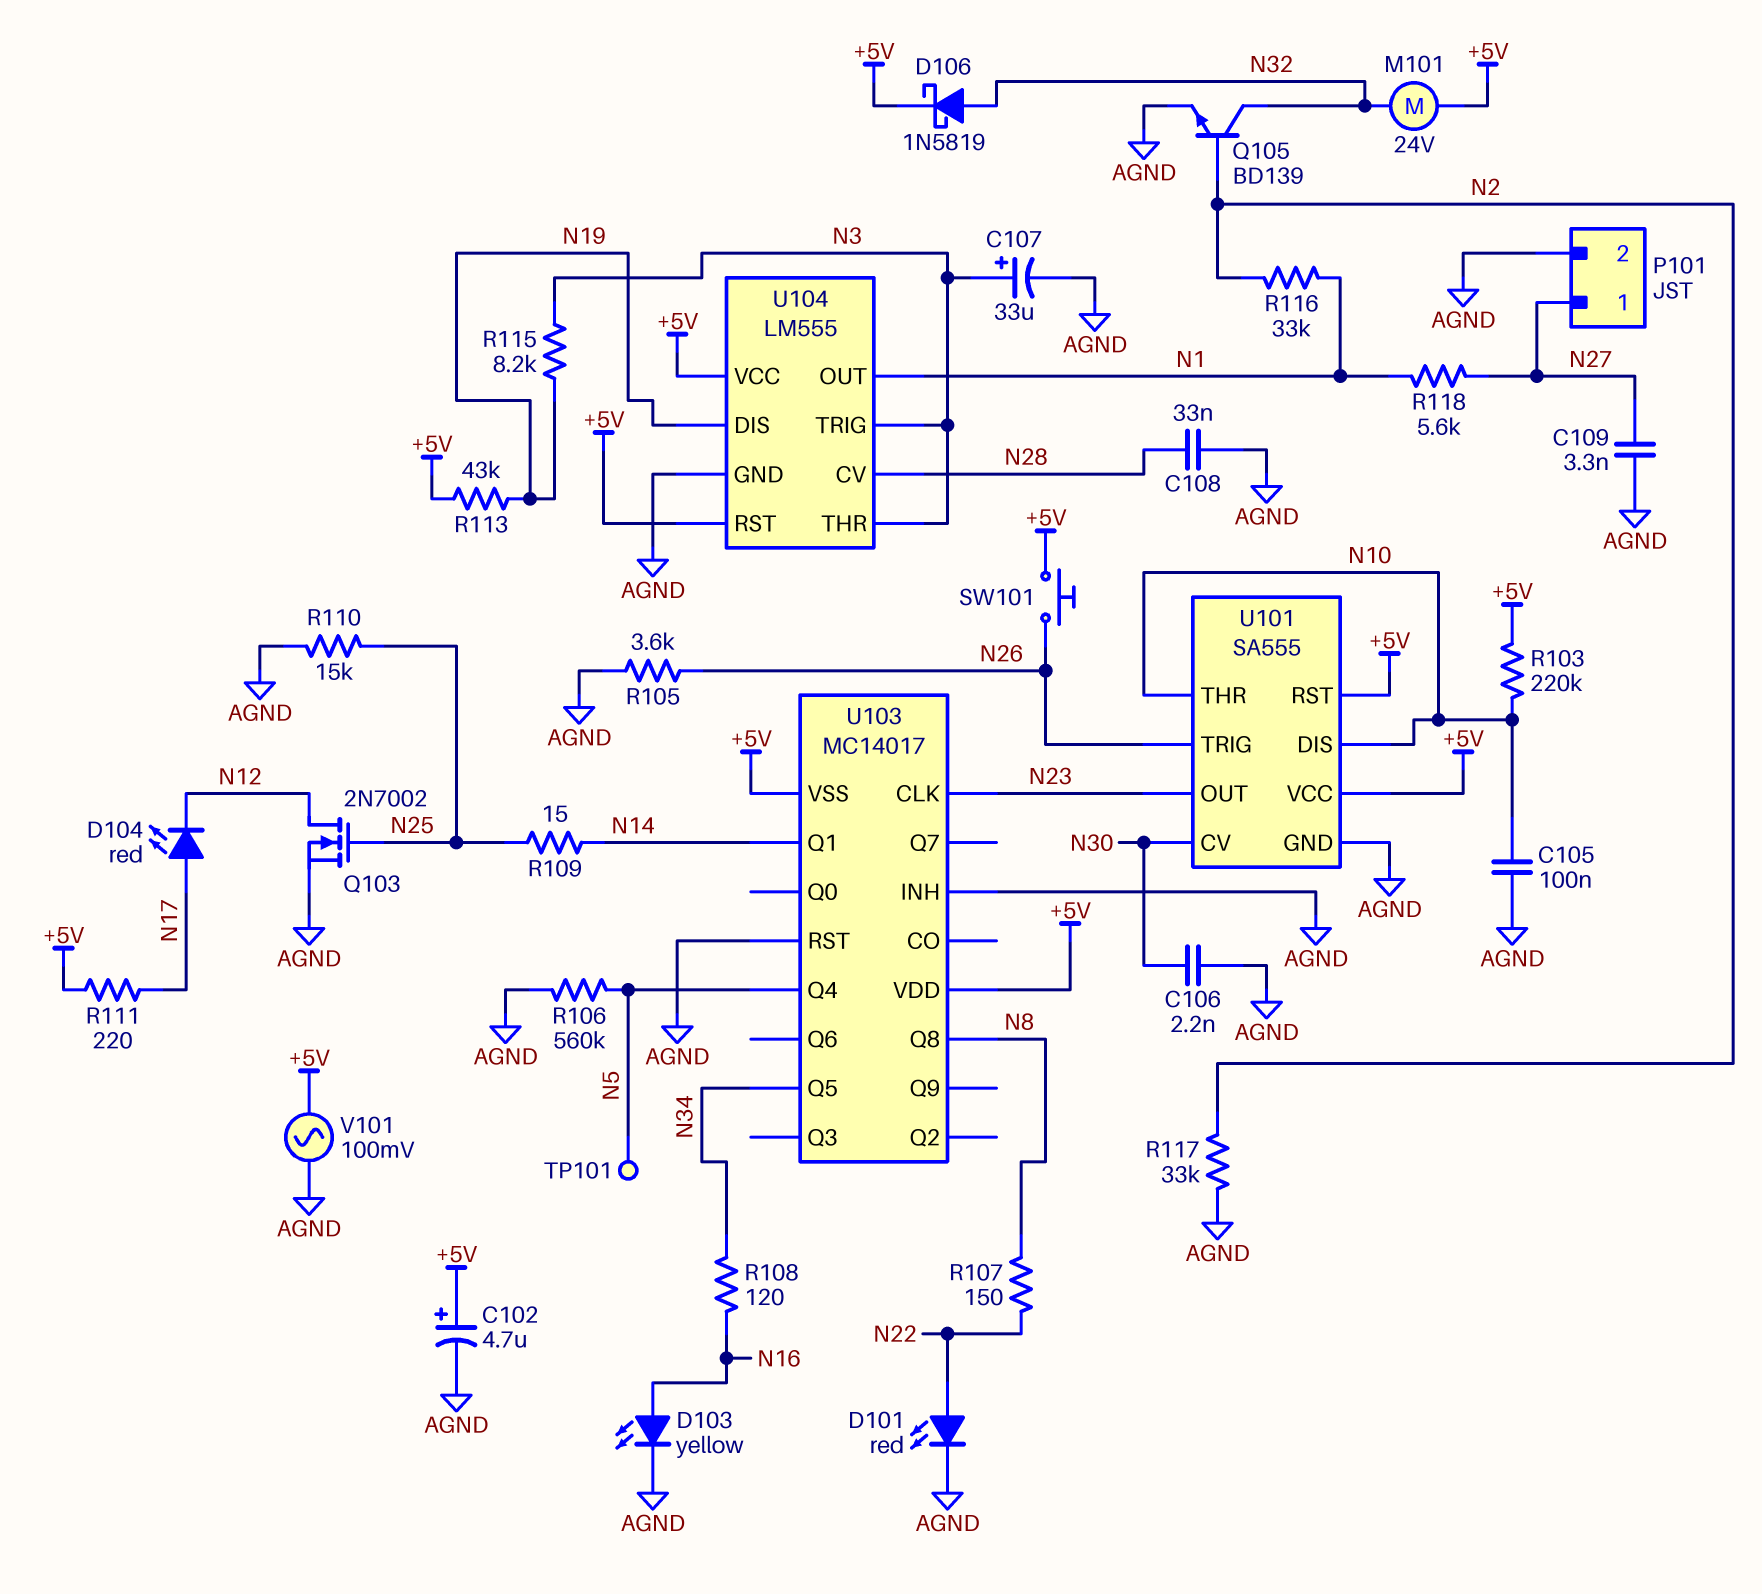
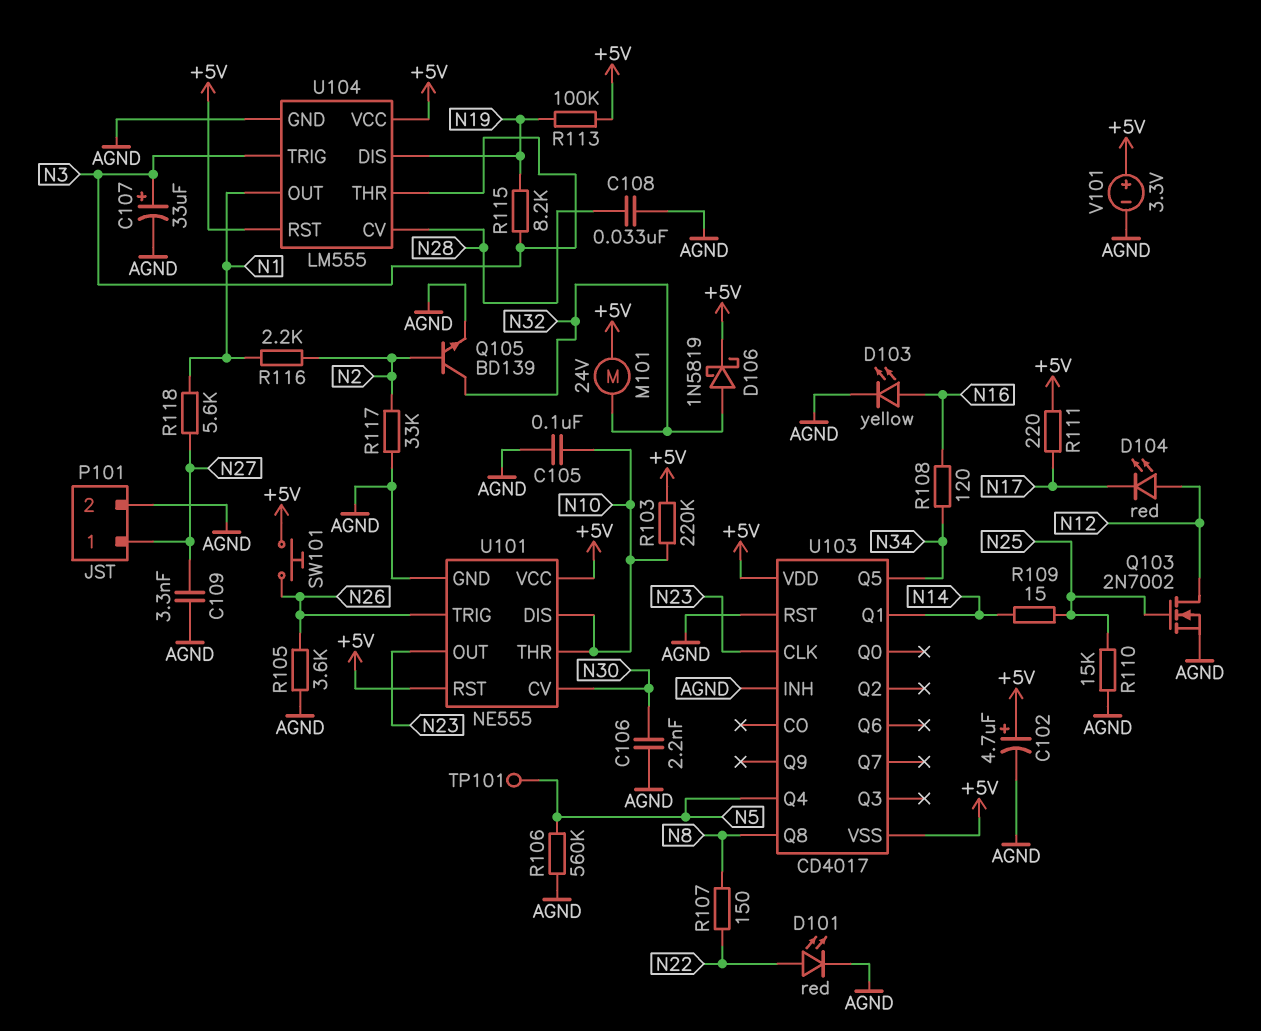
D104: LED red (A N17, K N12) -> LED red (A N12, K N17)
R113: 43k (+5V, N19) -> 100k (+5V, N19)
R116: 33k (N1, N2) -> 2.2k (N1, N2)
U101: SA555 -> NE555
U103: MC14017 -> CD4017
V101: AC 100mV (+5V, AGND) -> 3.3V (plus +5V, minus AGND)

